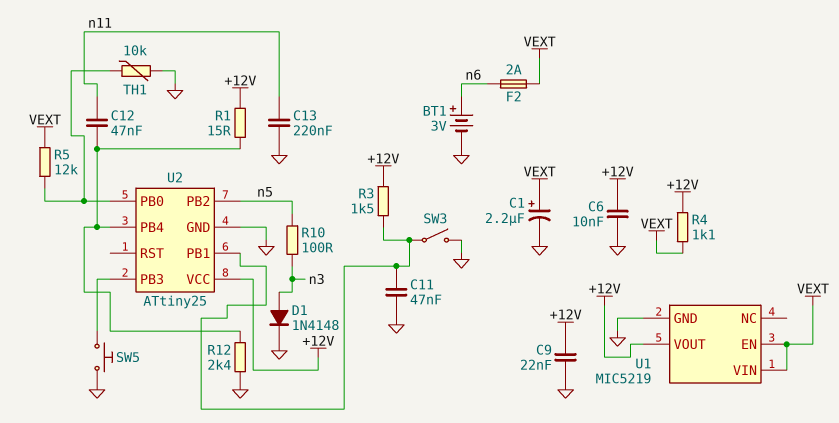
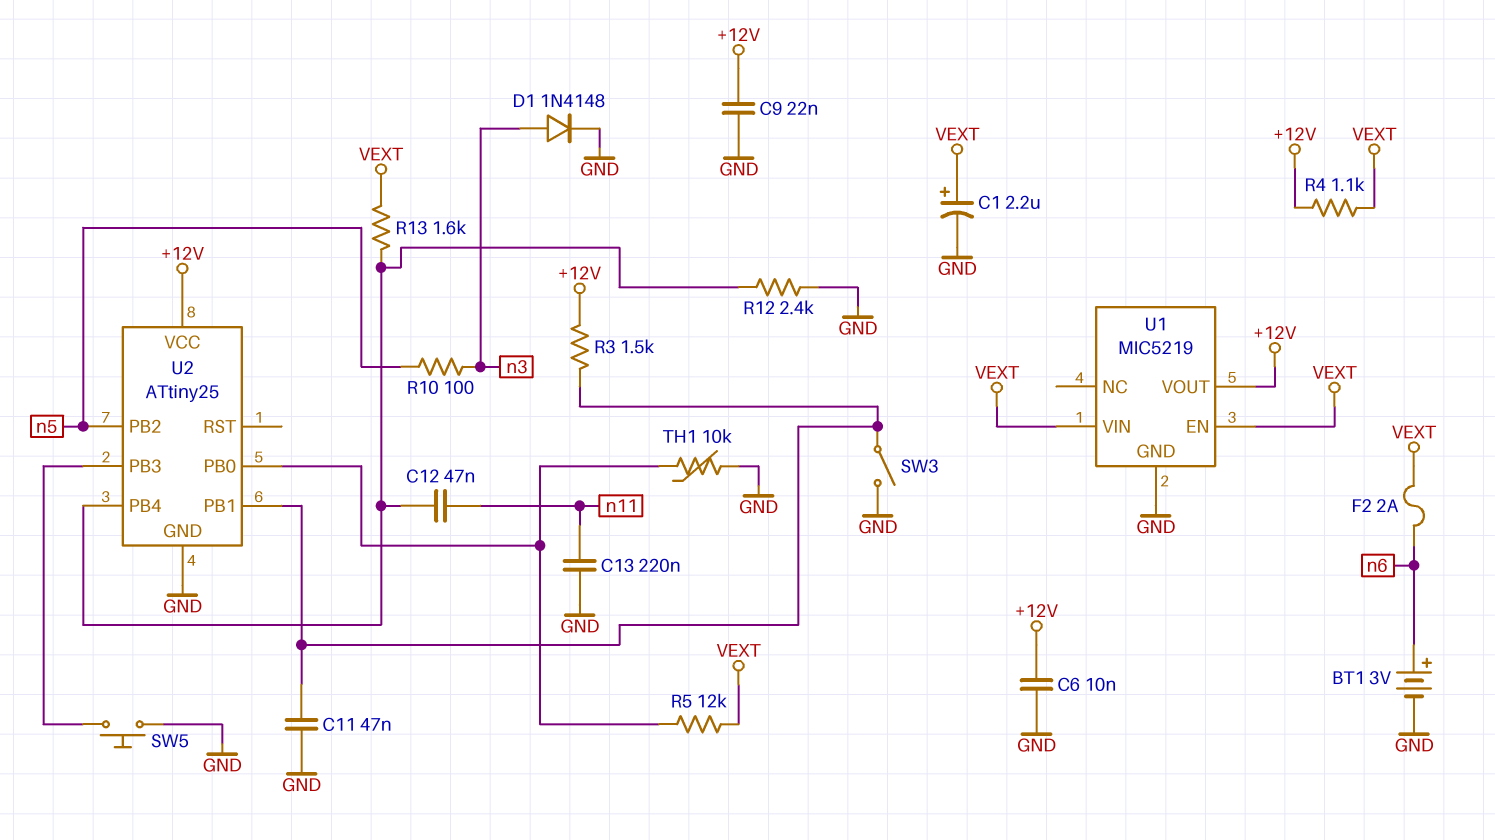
R1: 15 (+12V, U2/PB4) -> none
R13: none -> 1.6k (U2/PB4, VEXT)

